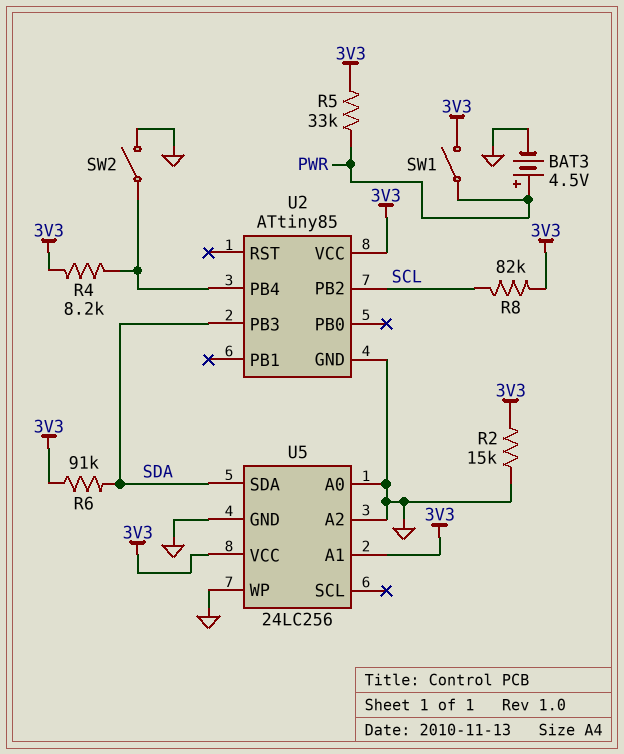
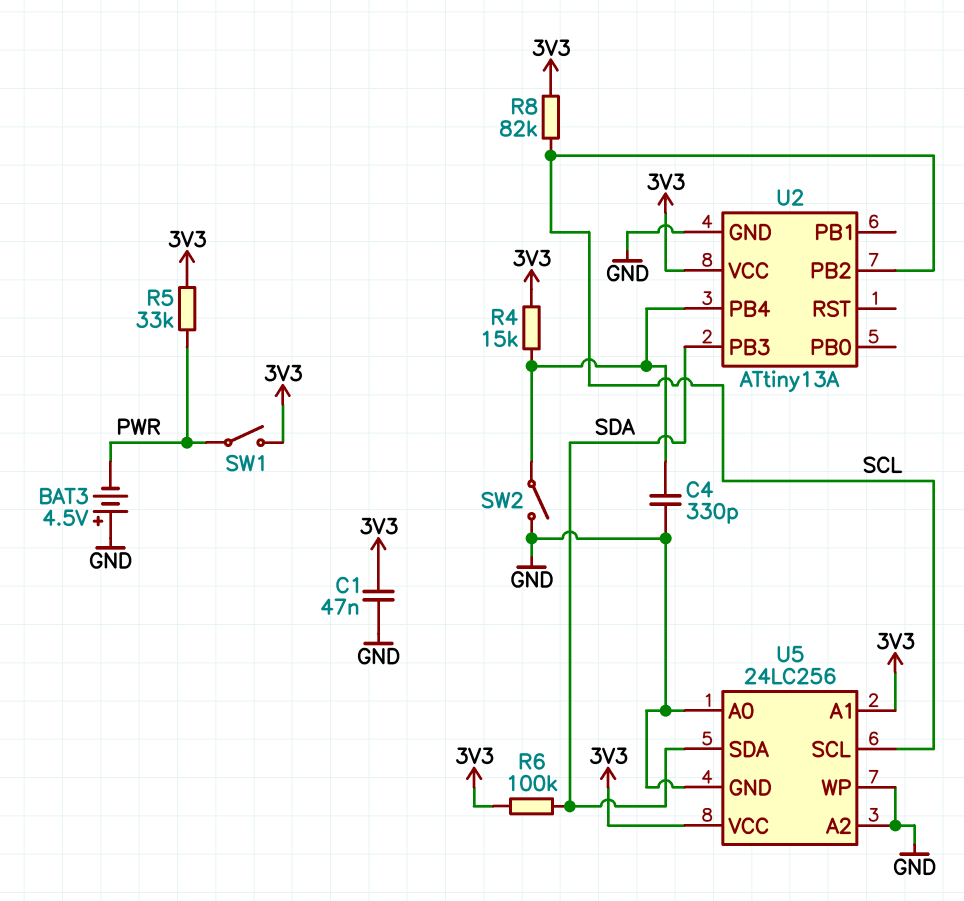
BAT3: 4.5V (plus PWR, minus GND) -> 4.5V (plus GND, minus PWR)
C1: none -> 47nF (3V3, GND)
C4: none -> 330pF (GND, U2/PB4)
R2: 15k (3V3, GND) -> none
R4: 8.2k (3V3, U2/PB4) -> 15k (3V3, U2/PB4)
R6: 91k (3V3, SDA) -> 100k (3V3, SDA)
U2: ATtiny85 -> ATtiny13A
U5 pin SCL: none -> SCL

